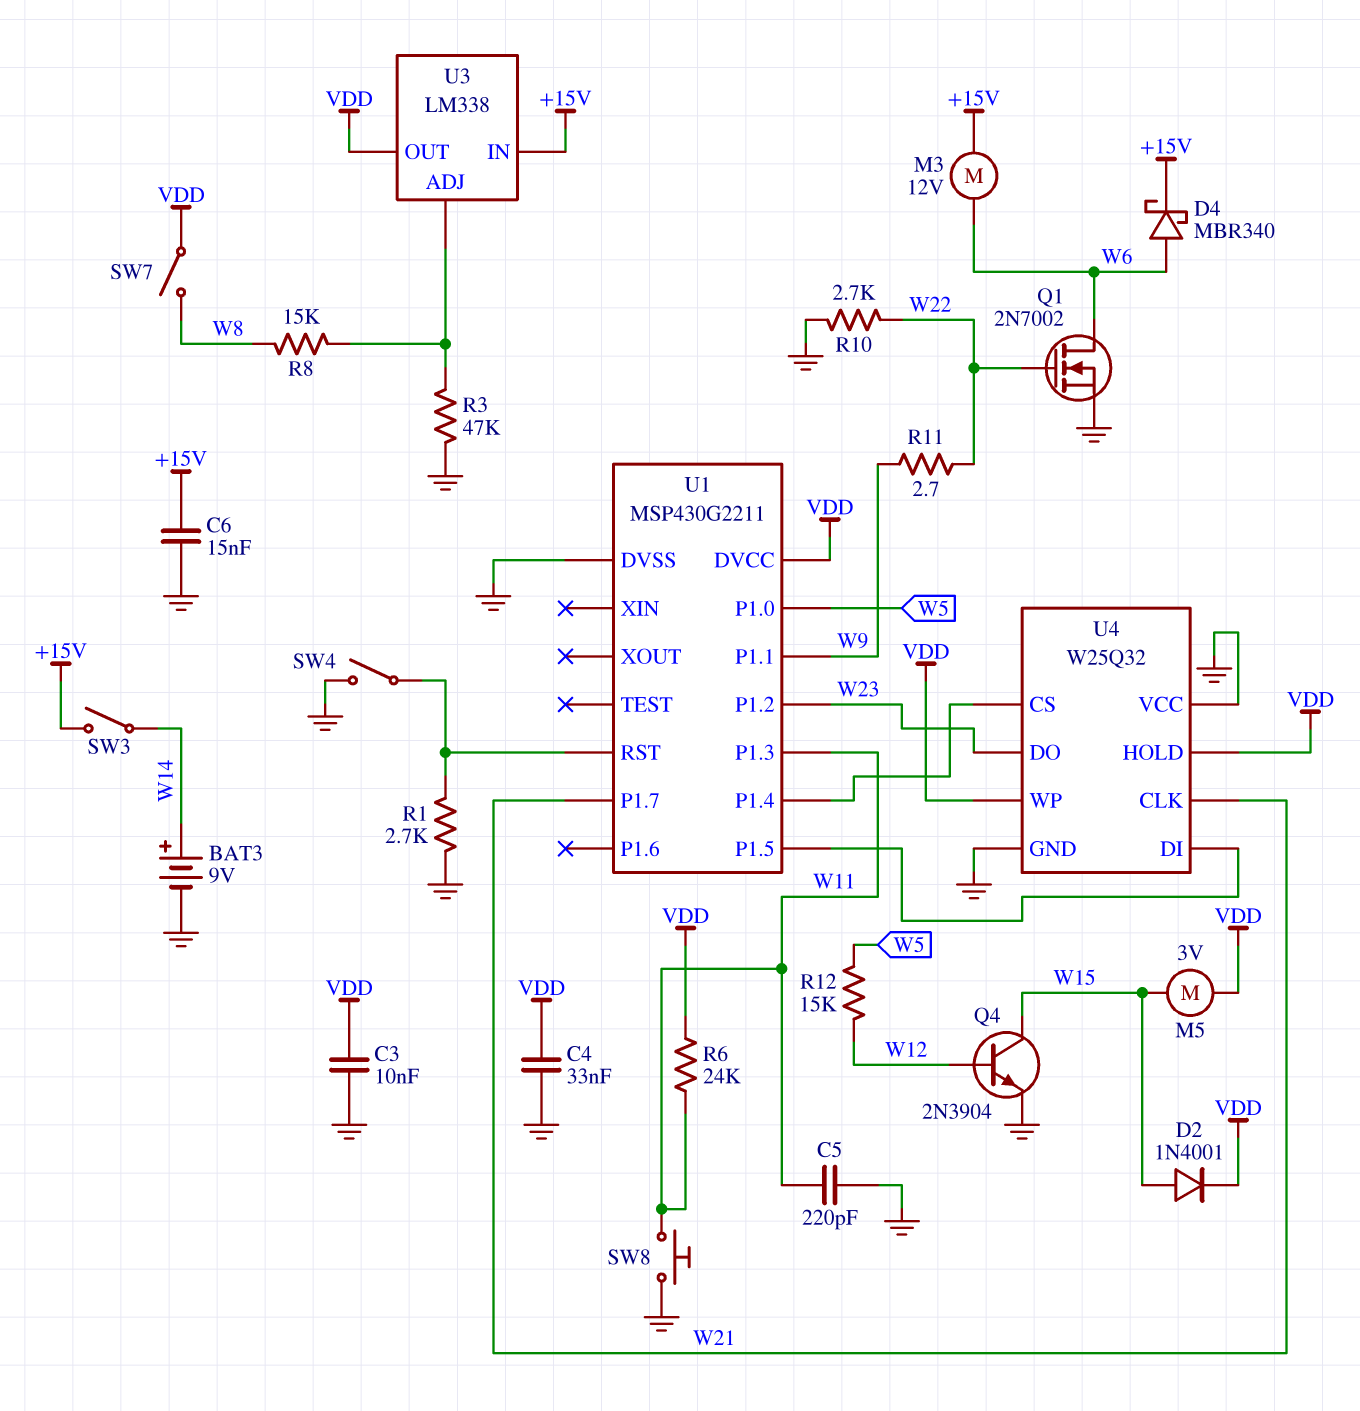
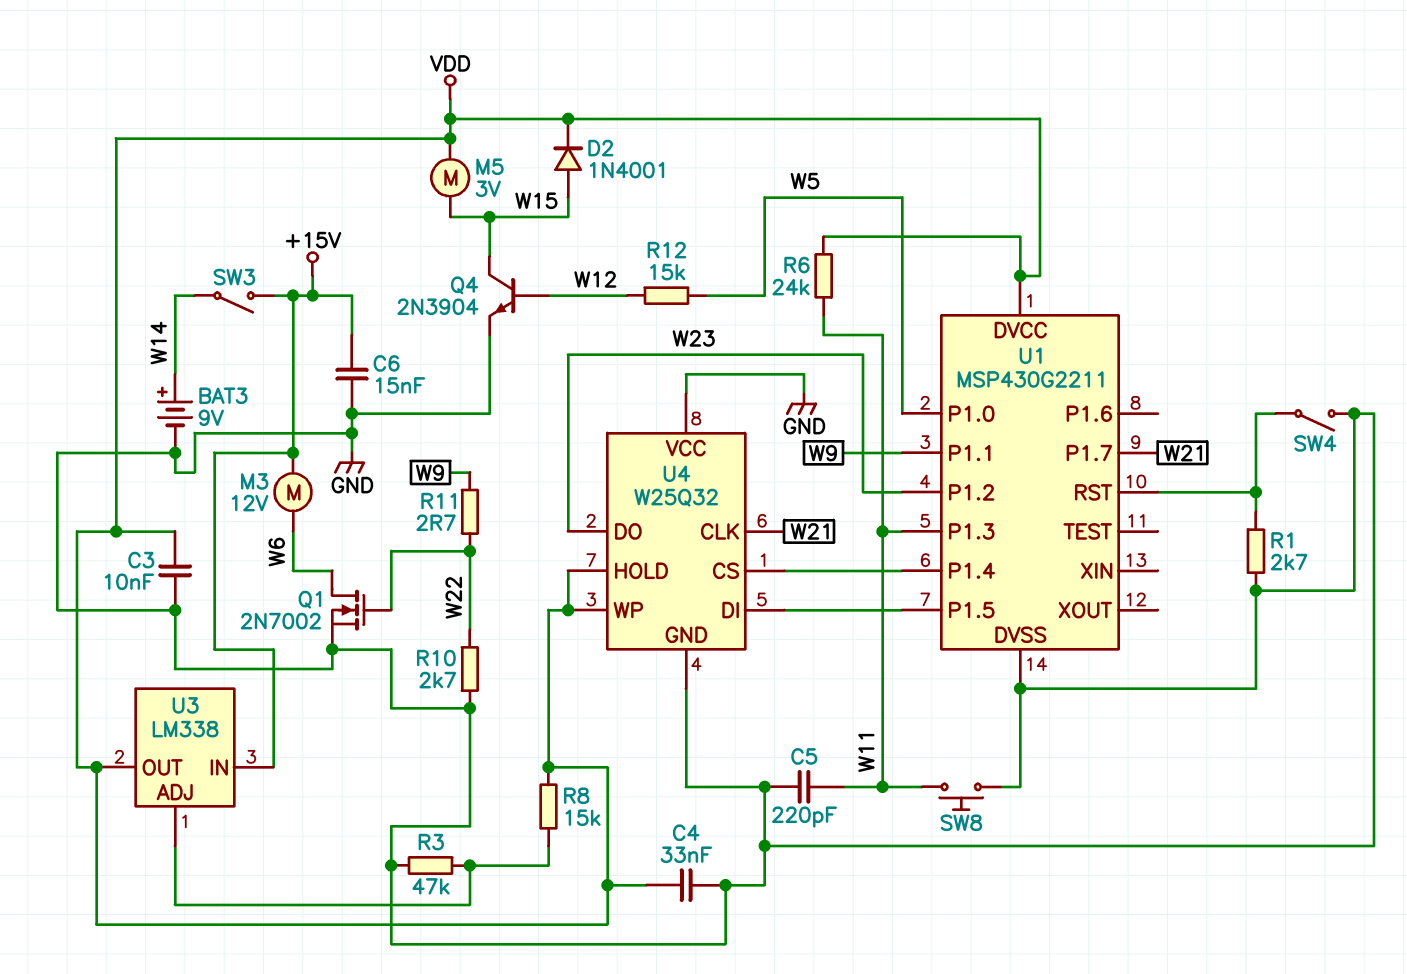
D4: schottky MBR340 (A W6, K +15V) -> none
R8: 15k (U3/ADJ, W8) -> 15k (U3/ADJ, VDD)
SW7: switch (VDD, W8) -> none

